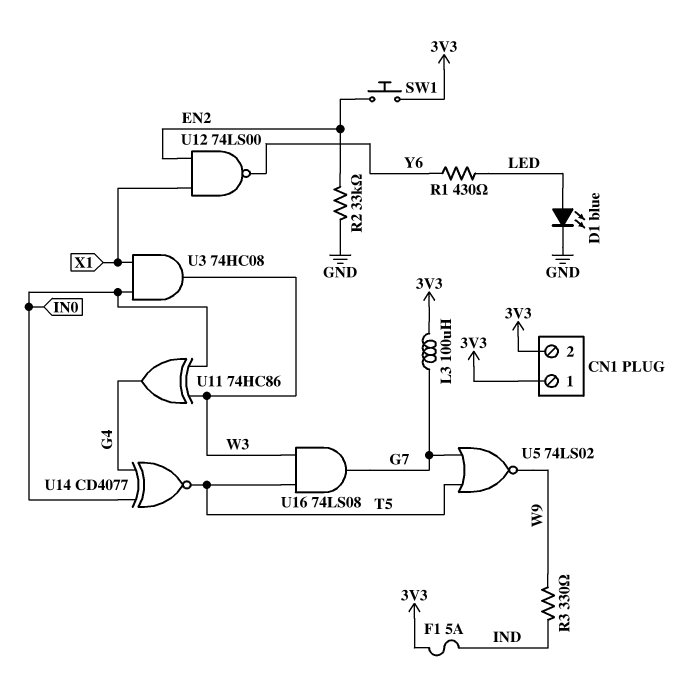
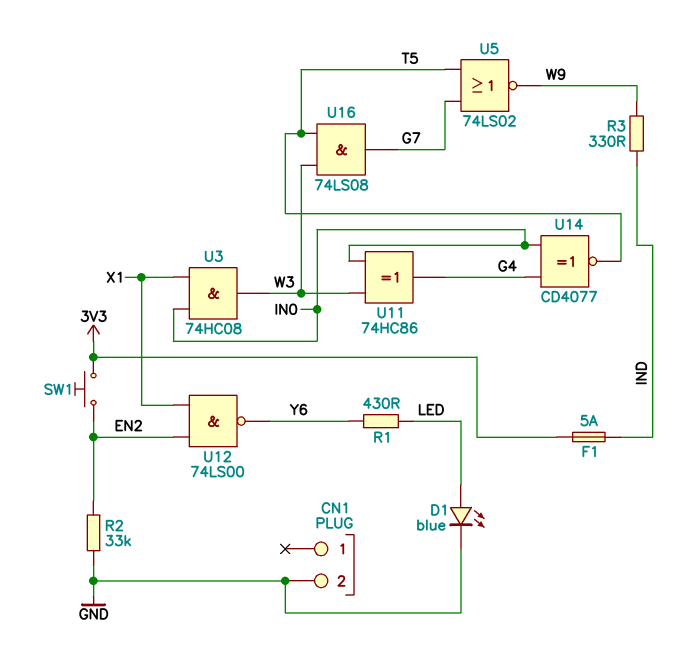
CN1 pin 1: 3V3 -> none
CN1 pin 2: 3V3 -> GND
L3: 100uH (3V3, G7) -> none

